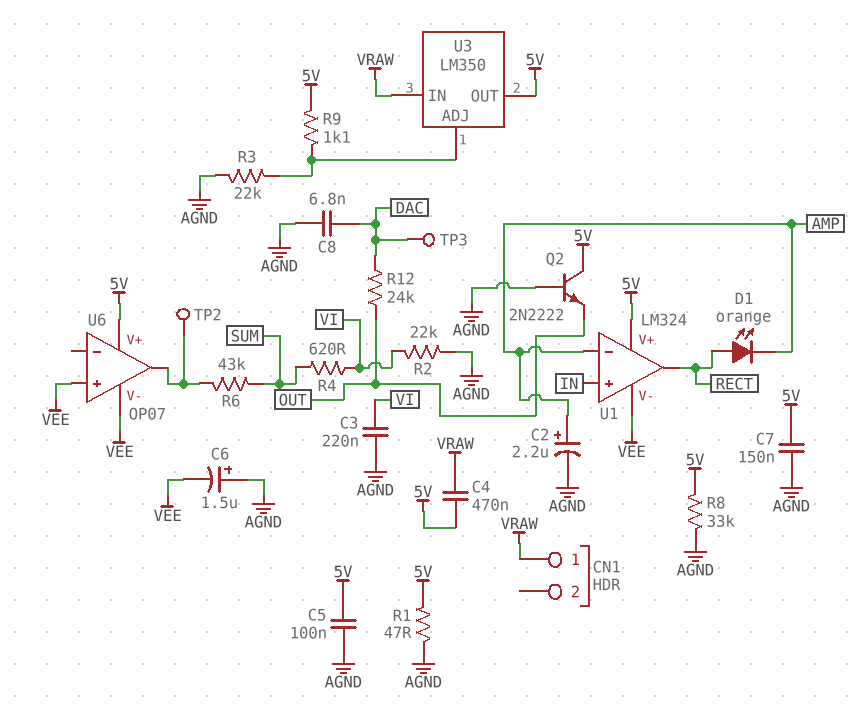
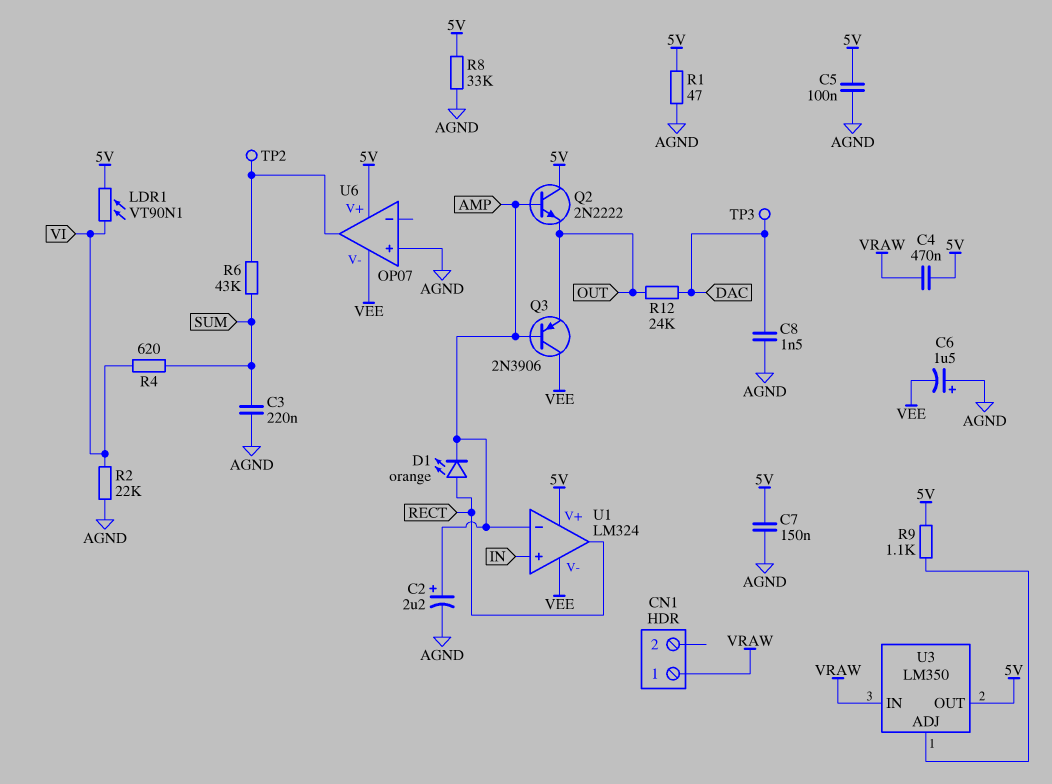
C3: 220nF (AGND, VI) -> 220nF (AGND, SUM)
C8: 6.8nF (AGND, DAC) -> 1.5nF (AGND, DAC)
LDR1: none -> VT90N1 (5V, VI)
Q2: NPN 2N2222 (B AGND, C 5V, E OUT) -> NPN 2N2222 (B AMP, C 5V, E OUT)
Q3: none -> PNP 2N3906 (B AMP, C VEE, E OUT)
R3: 22k (AGND, U3/ADJ) -> none
U6 pin in+: VEE -> AGND

